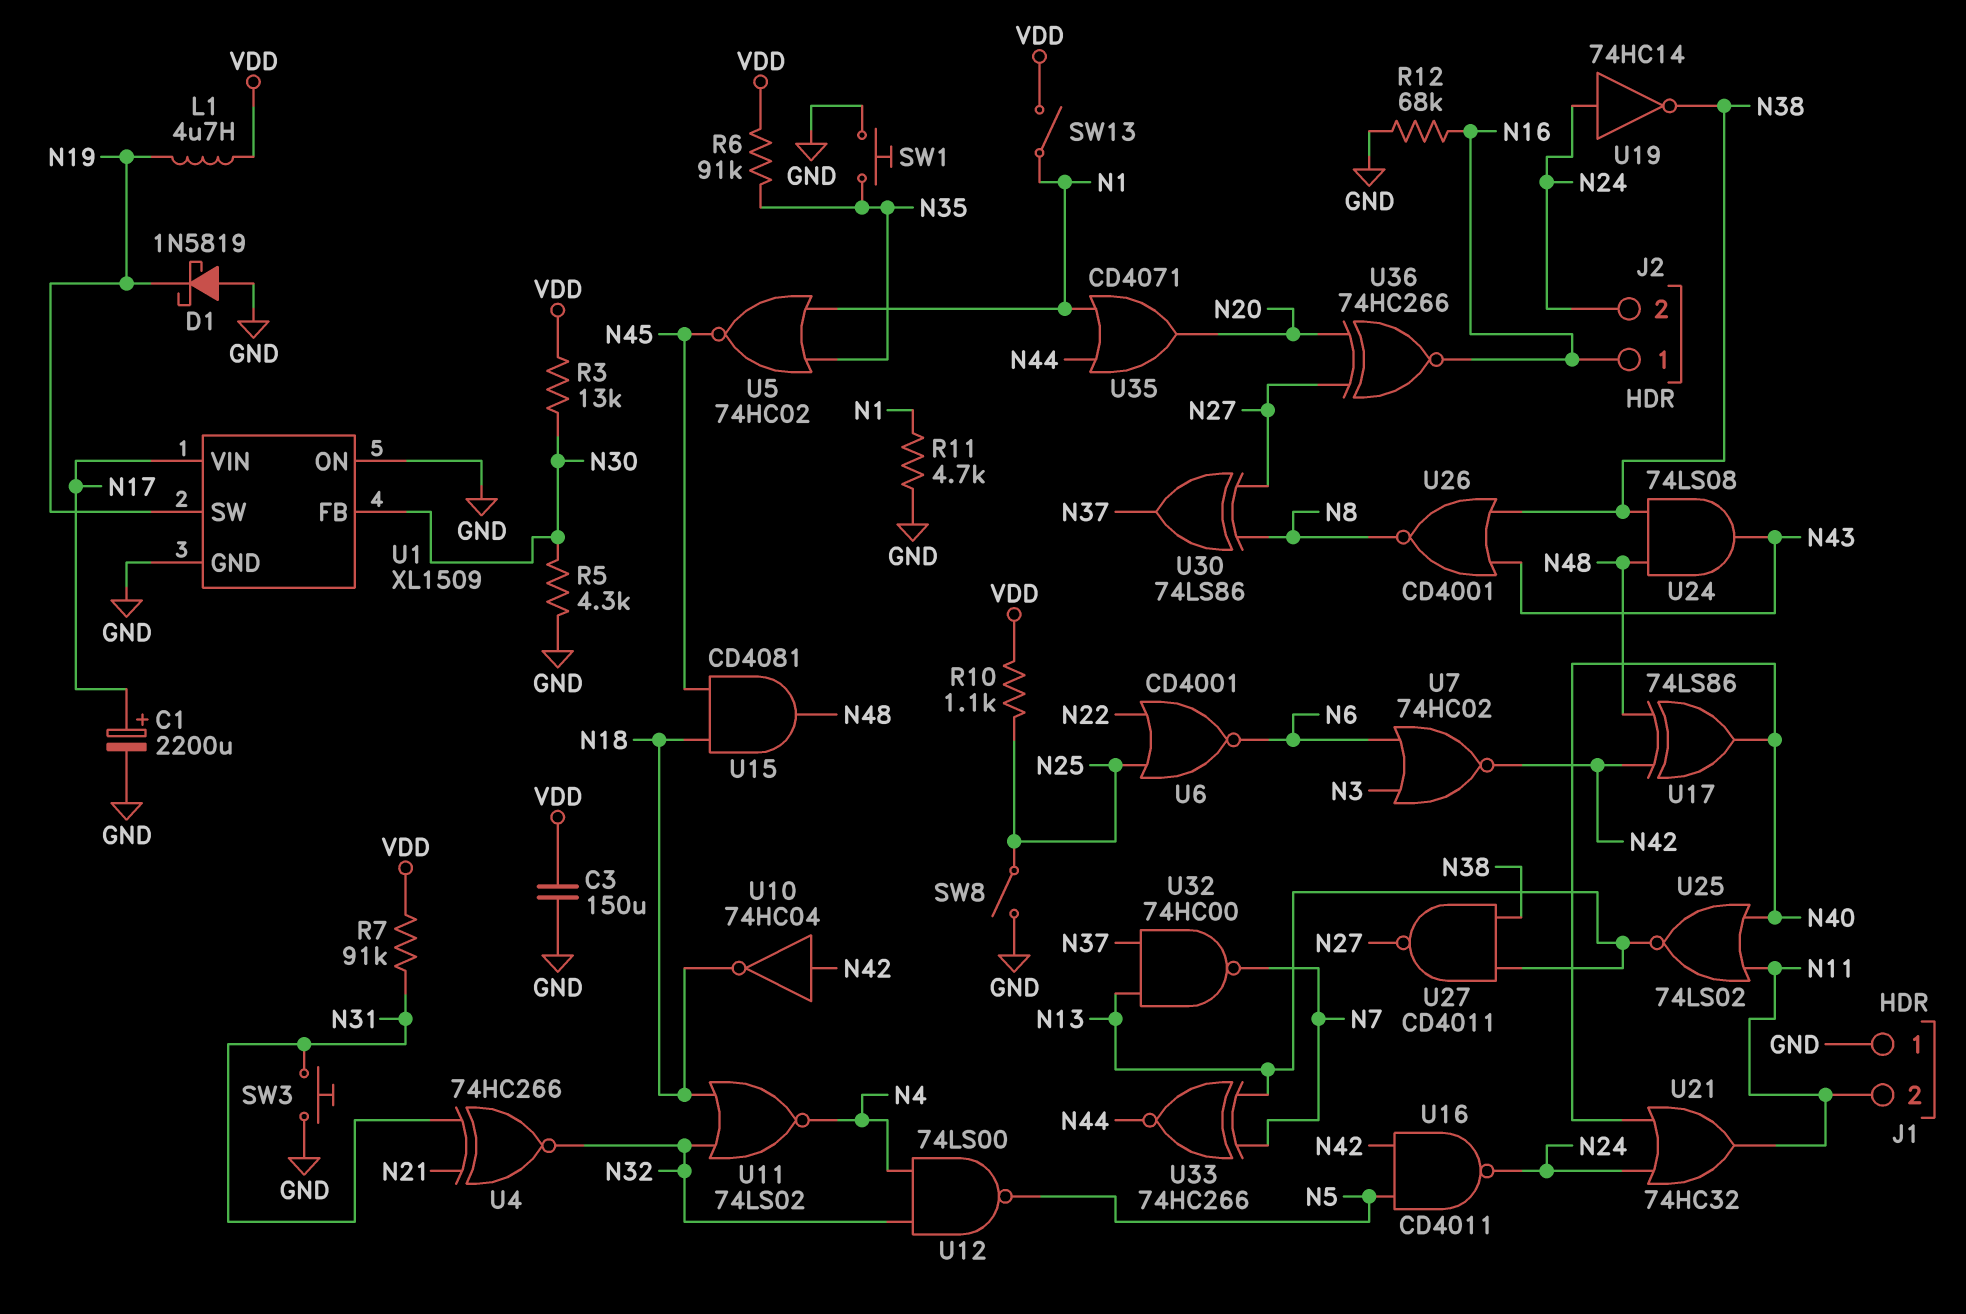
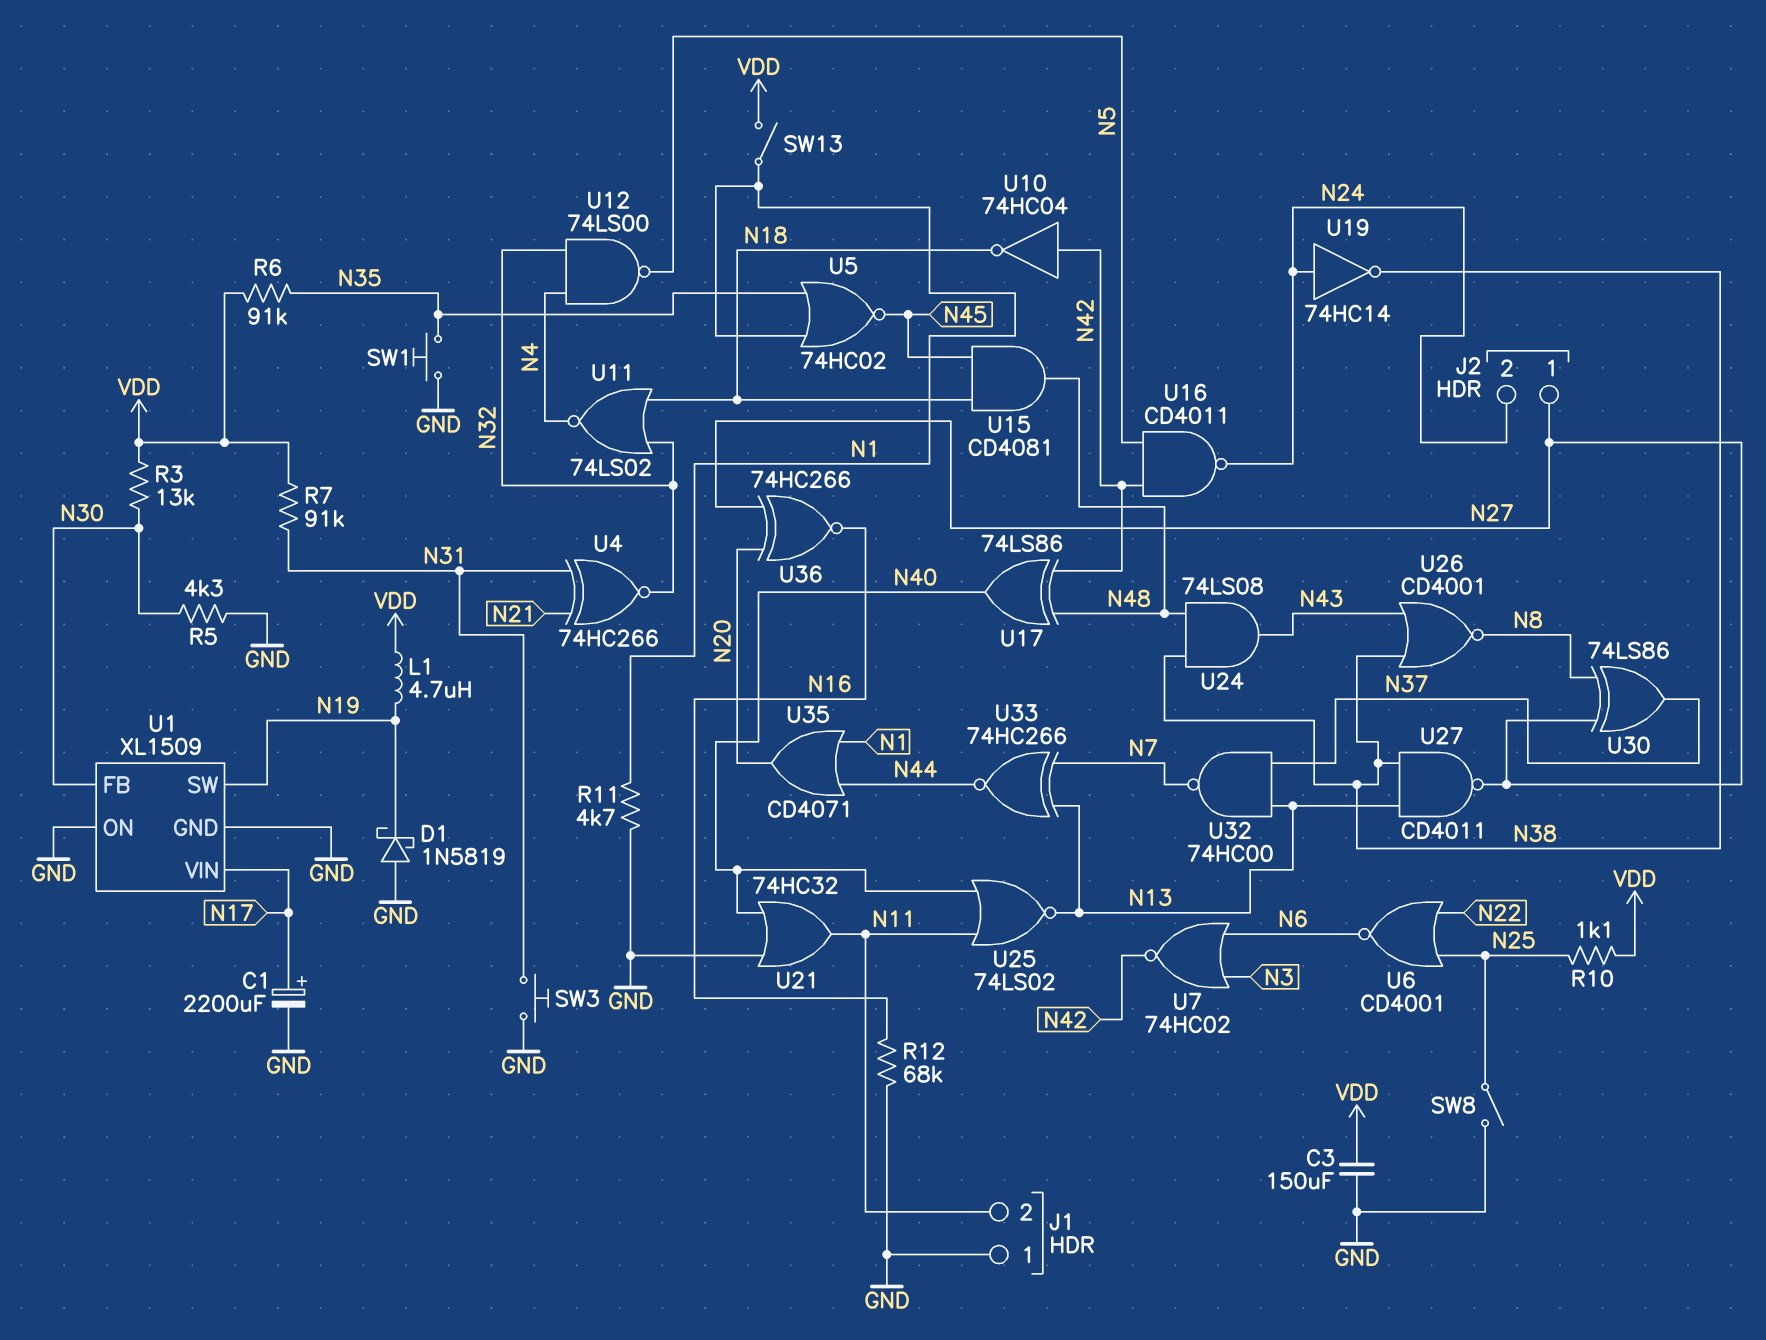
J2 pin 1: N16 -> N27
U21: OR 74HC32 (in N24, in N40, out N11) -> OR 74HC32 (in GND, in N40, out N11)

